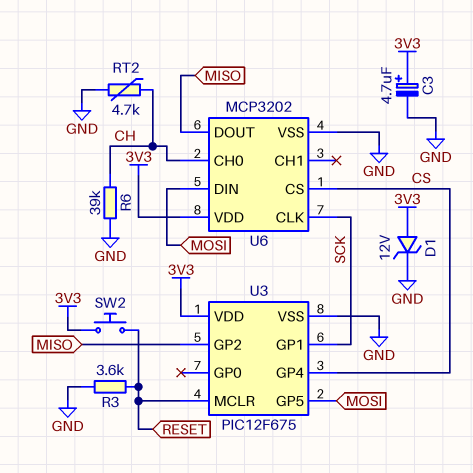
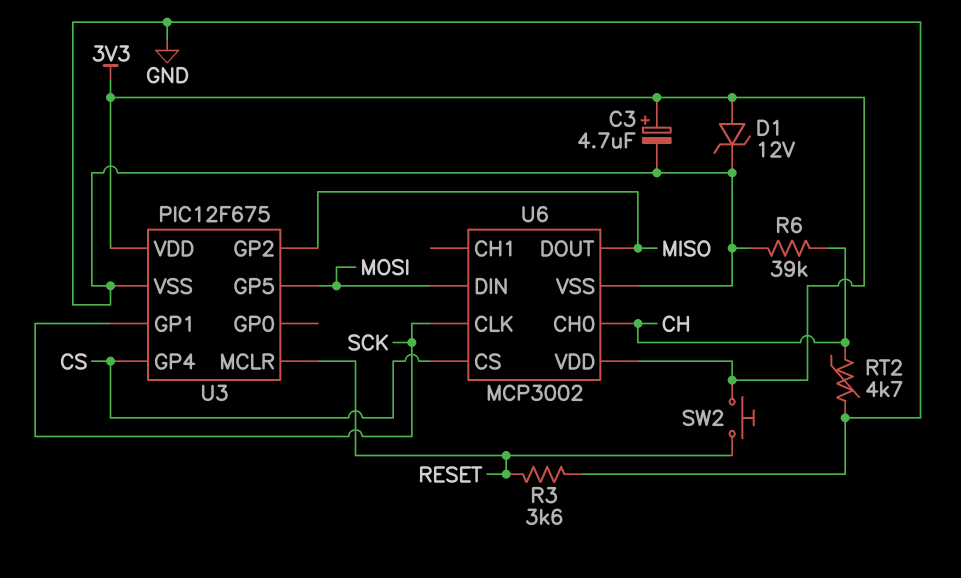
U6: MCP3202 -> MCP3002

